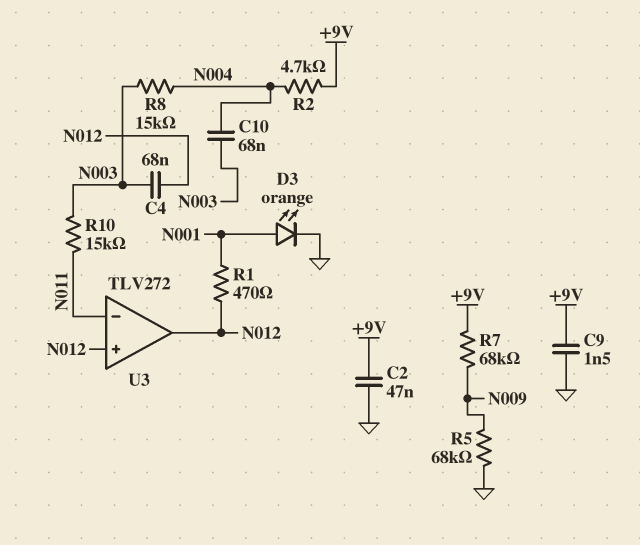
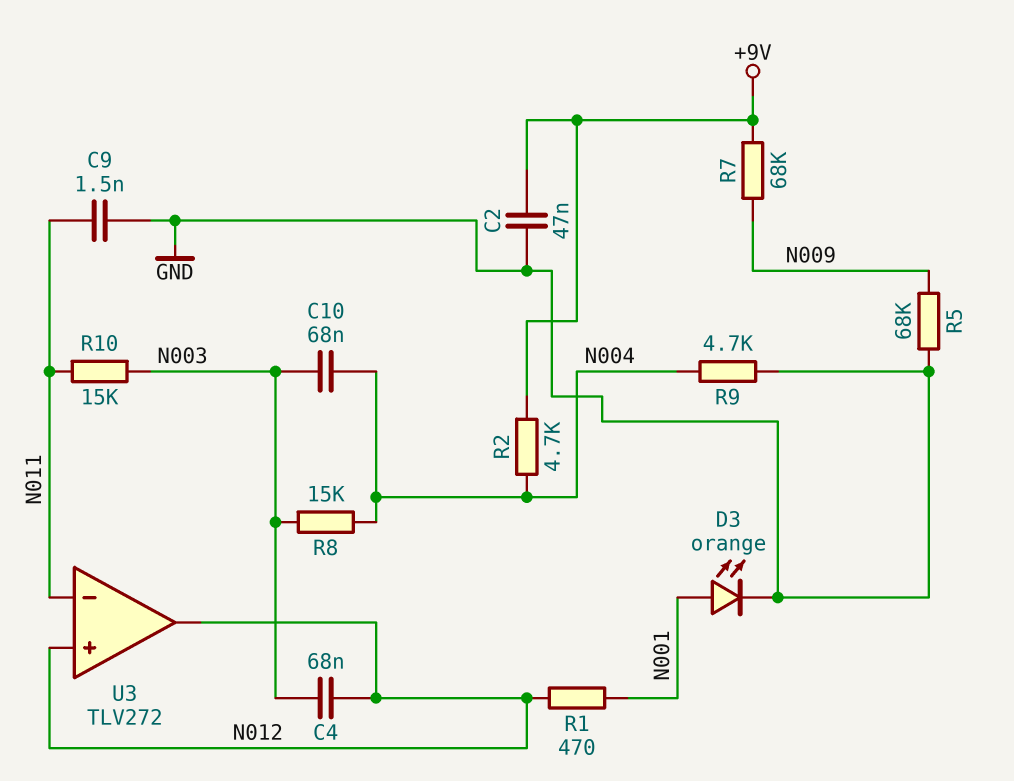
C9: 1.5nF (+9V, GND) -> 1.5nF (GND, N011)
R9: none -> 4.7k (GND, N004)

